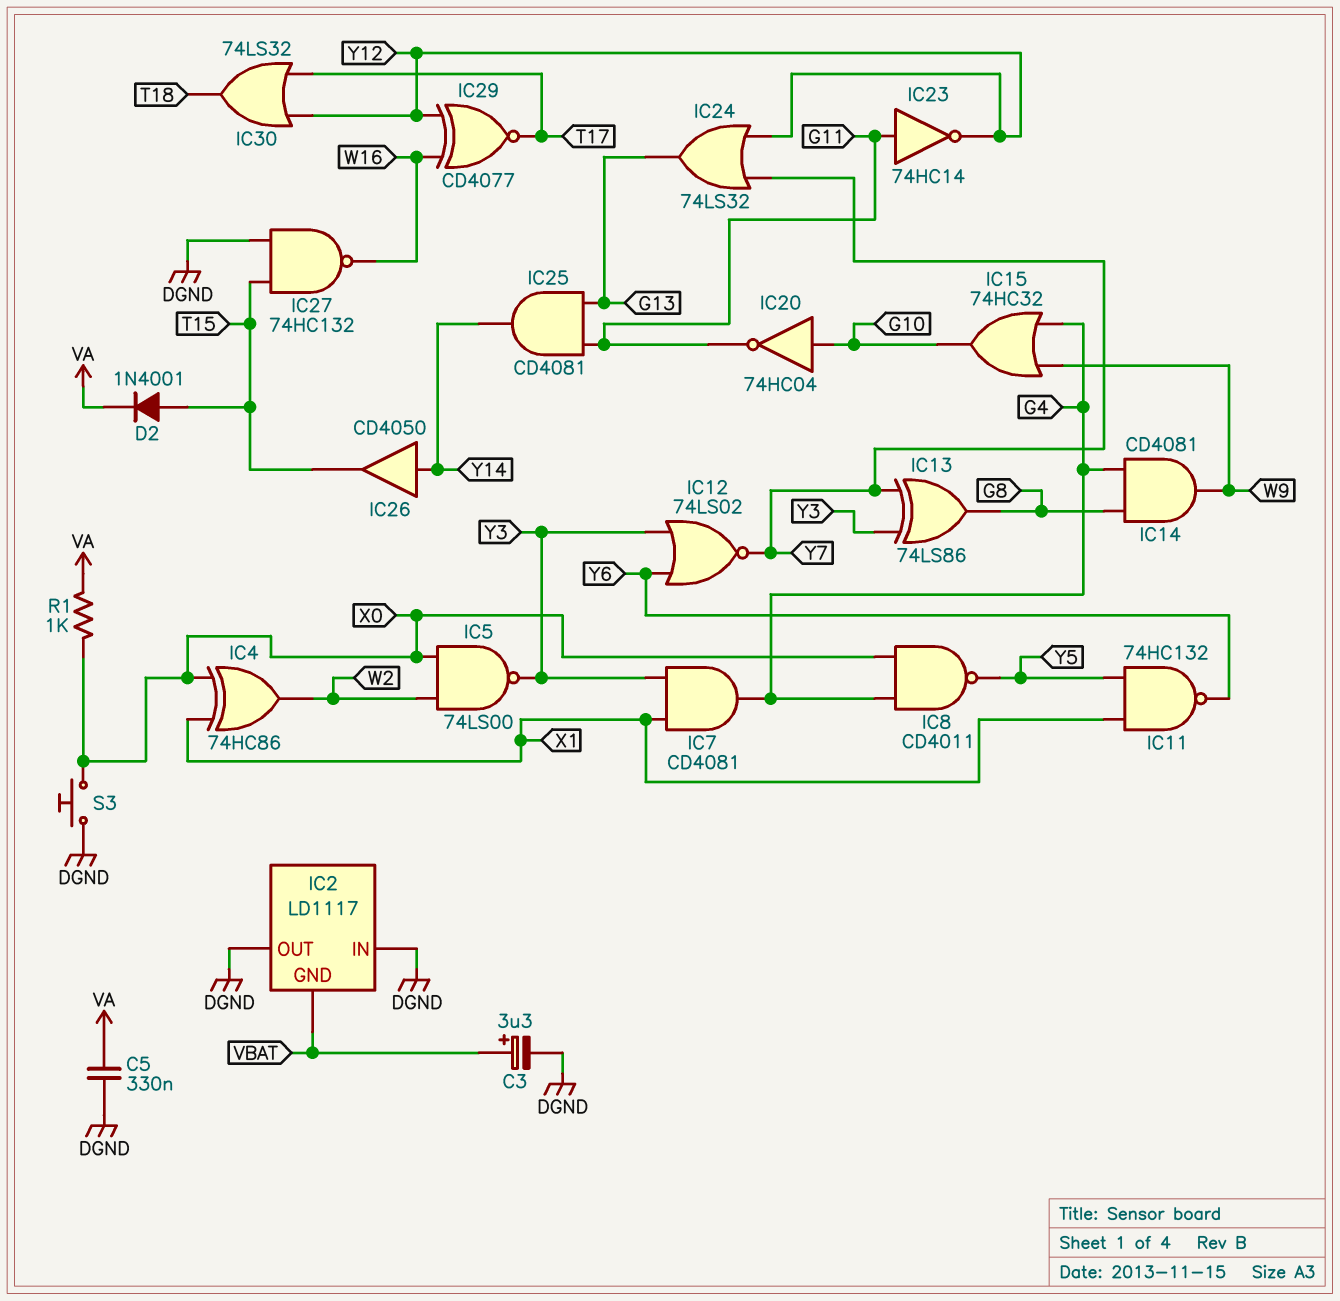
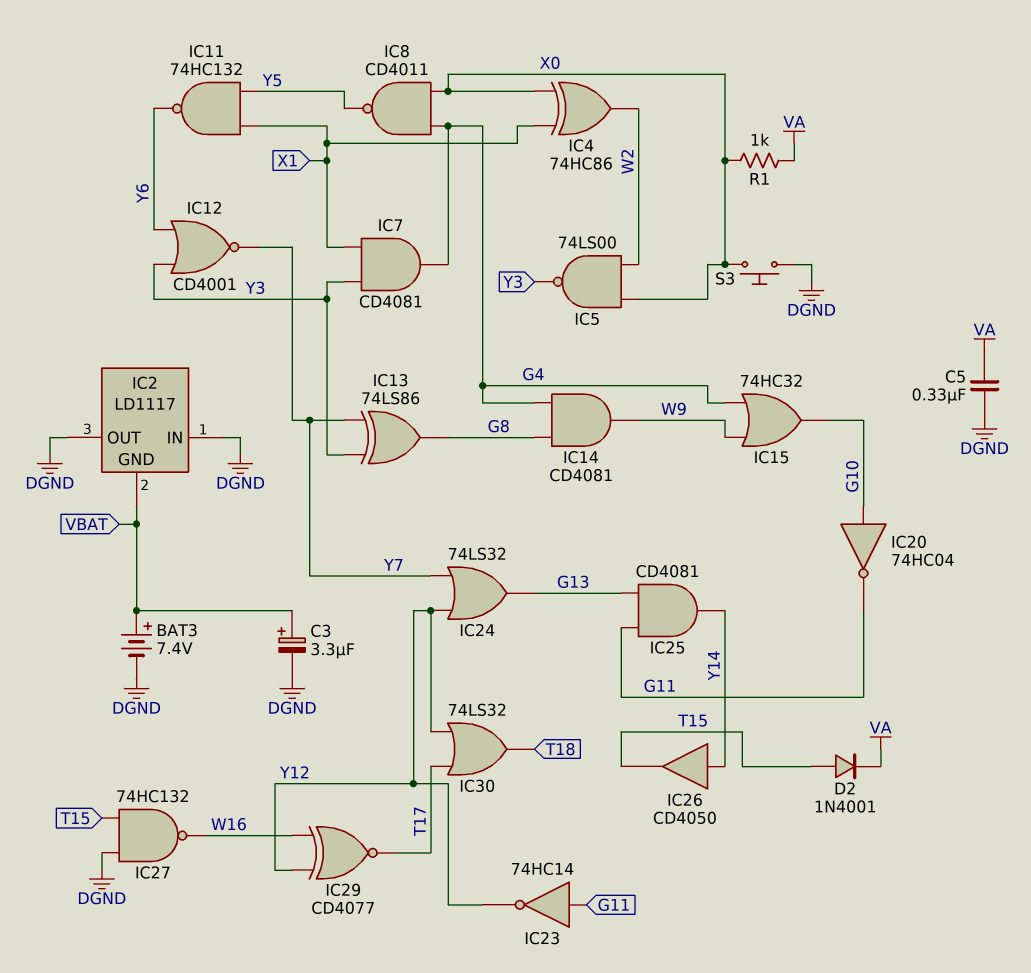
BAT3: none -> 7.4V (plus VBAT, minus DGND)
IC12: NOR 74LS02 (in Y3, in Y6, out Y7) -> NOR CD4001 (in Y3, in Y6, out Y7)

